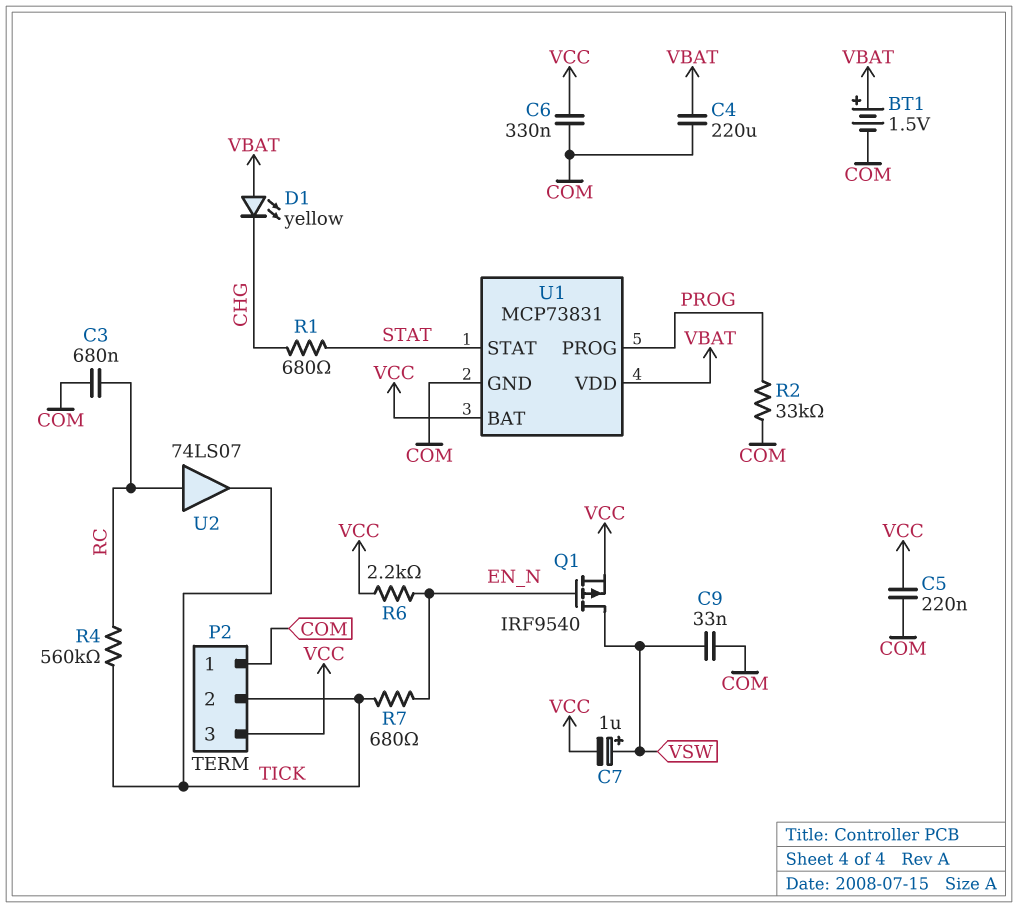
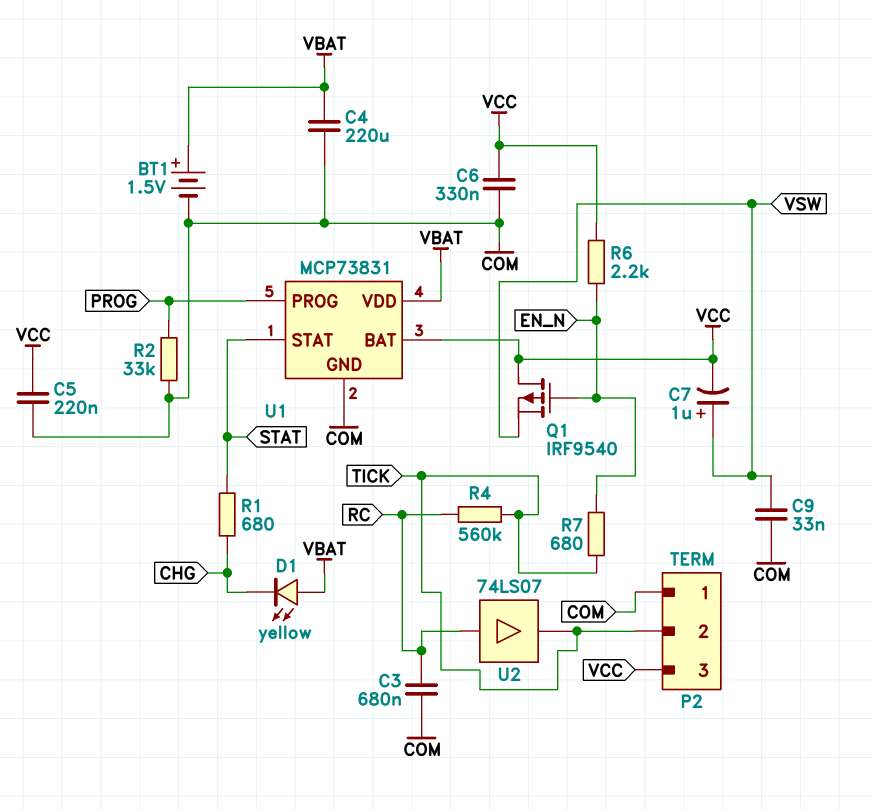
Q1: PMOS IRF9540 (G EN_N, D VSW, S VCC) -> PMOS IRF9540 (G EN_N, D VCC, S VSW)

